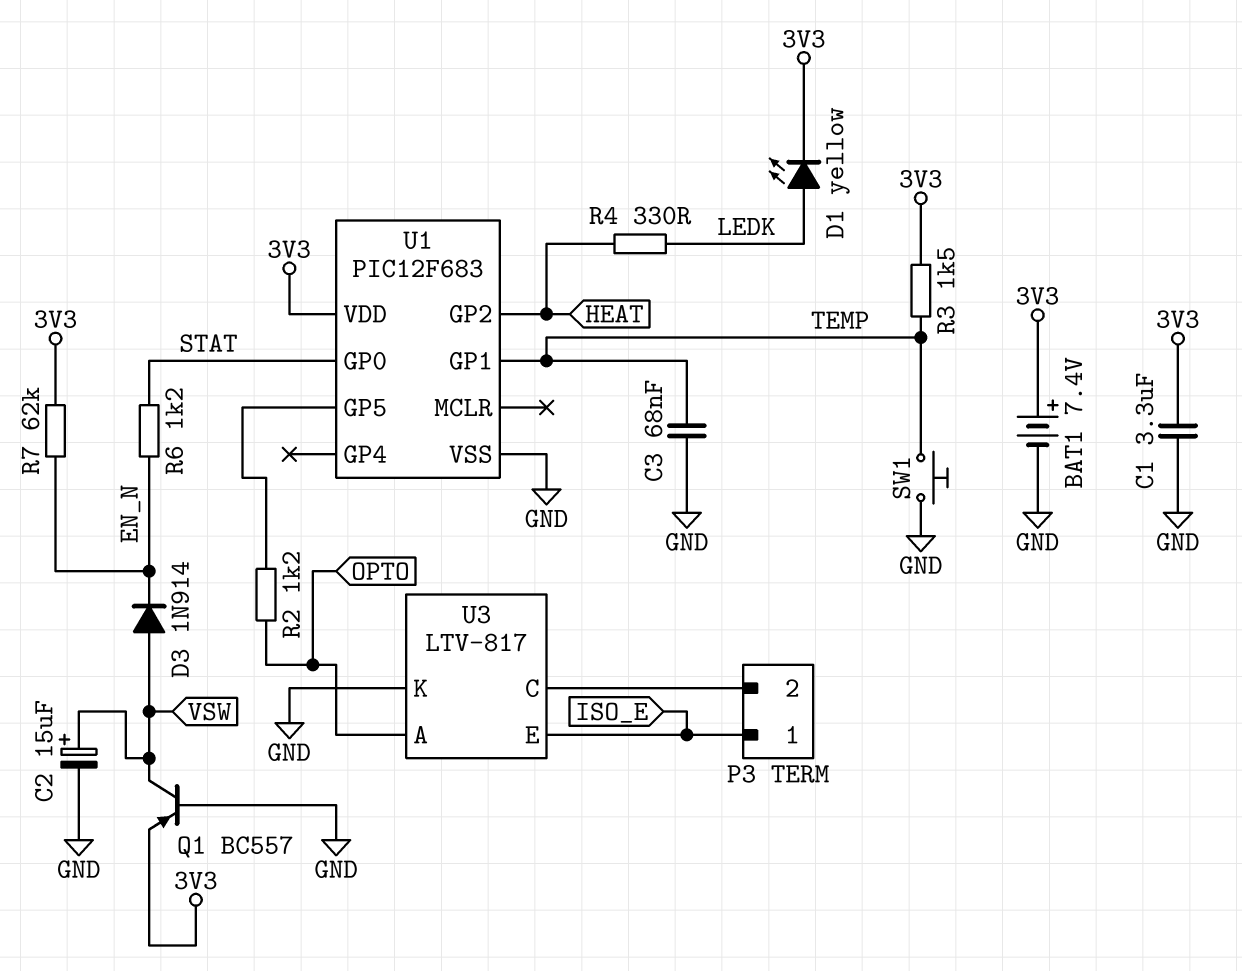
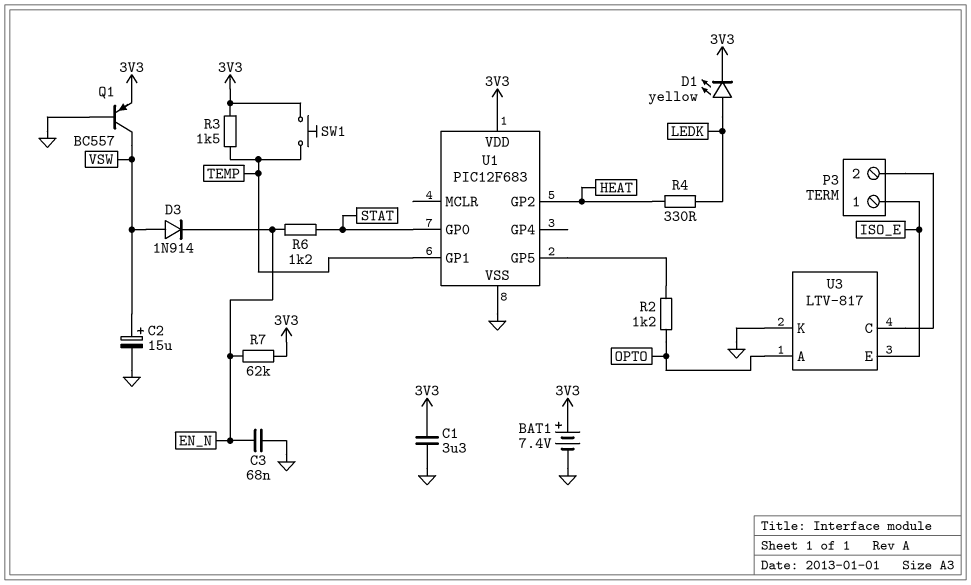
C3: 68nF (GND, TEMP) -> 68nF (EN_N, GND)
SW1: button (GND, TEMP) -> button (3V3, TEMP)

